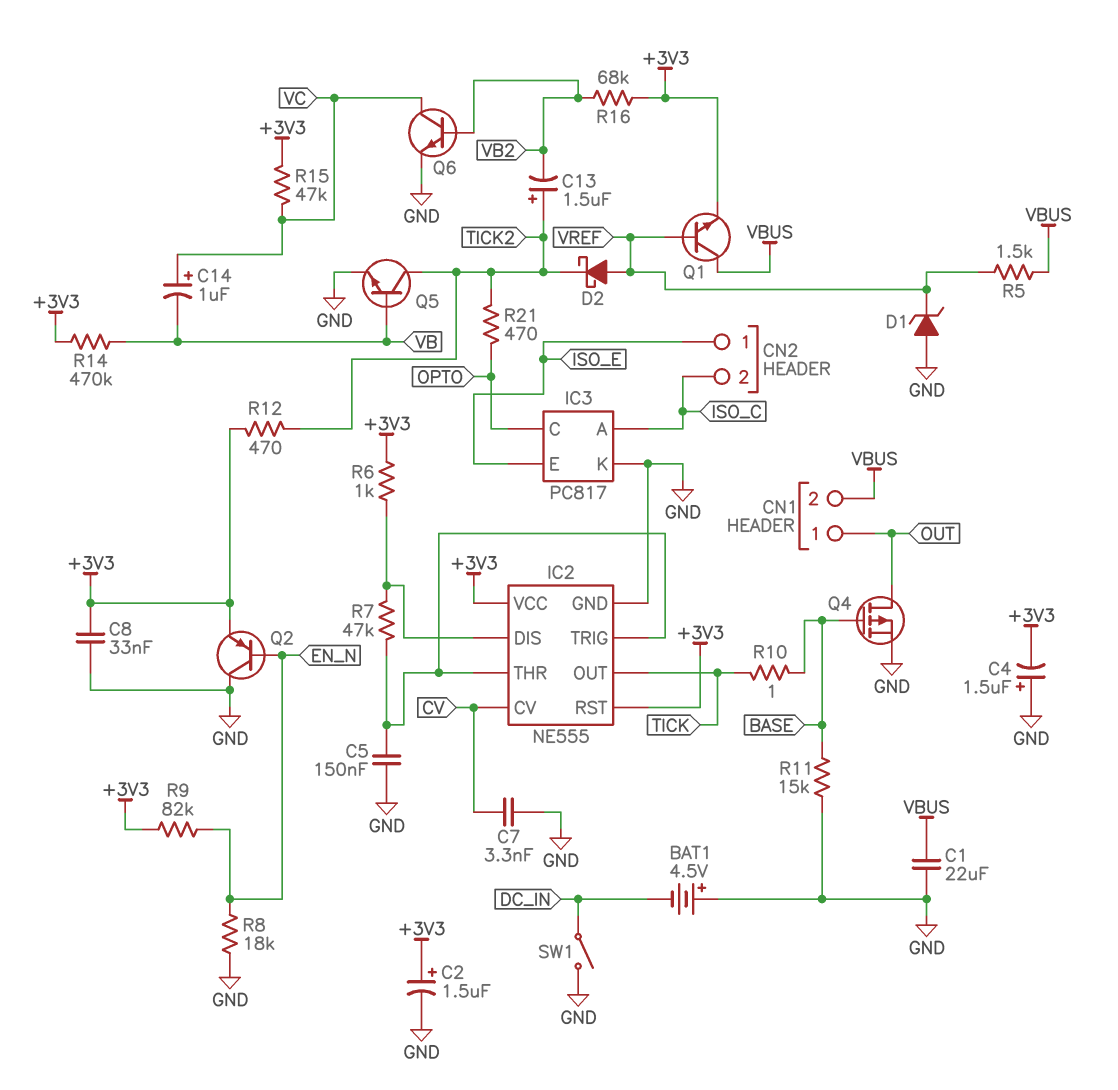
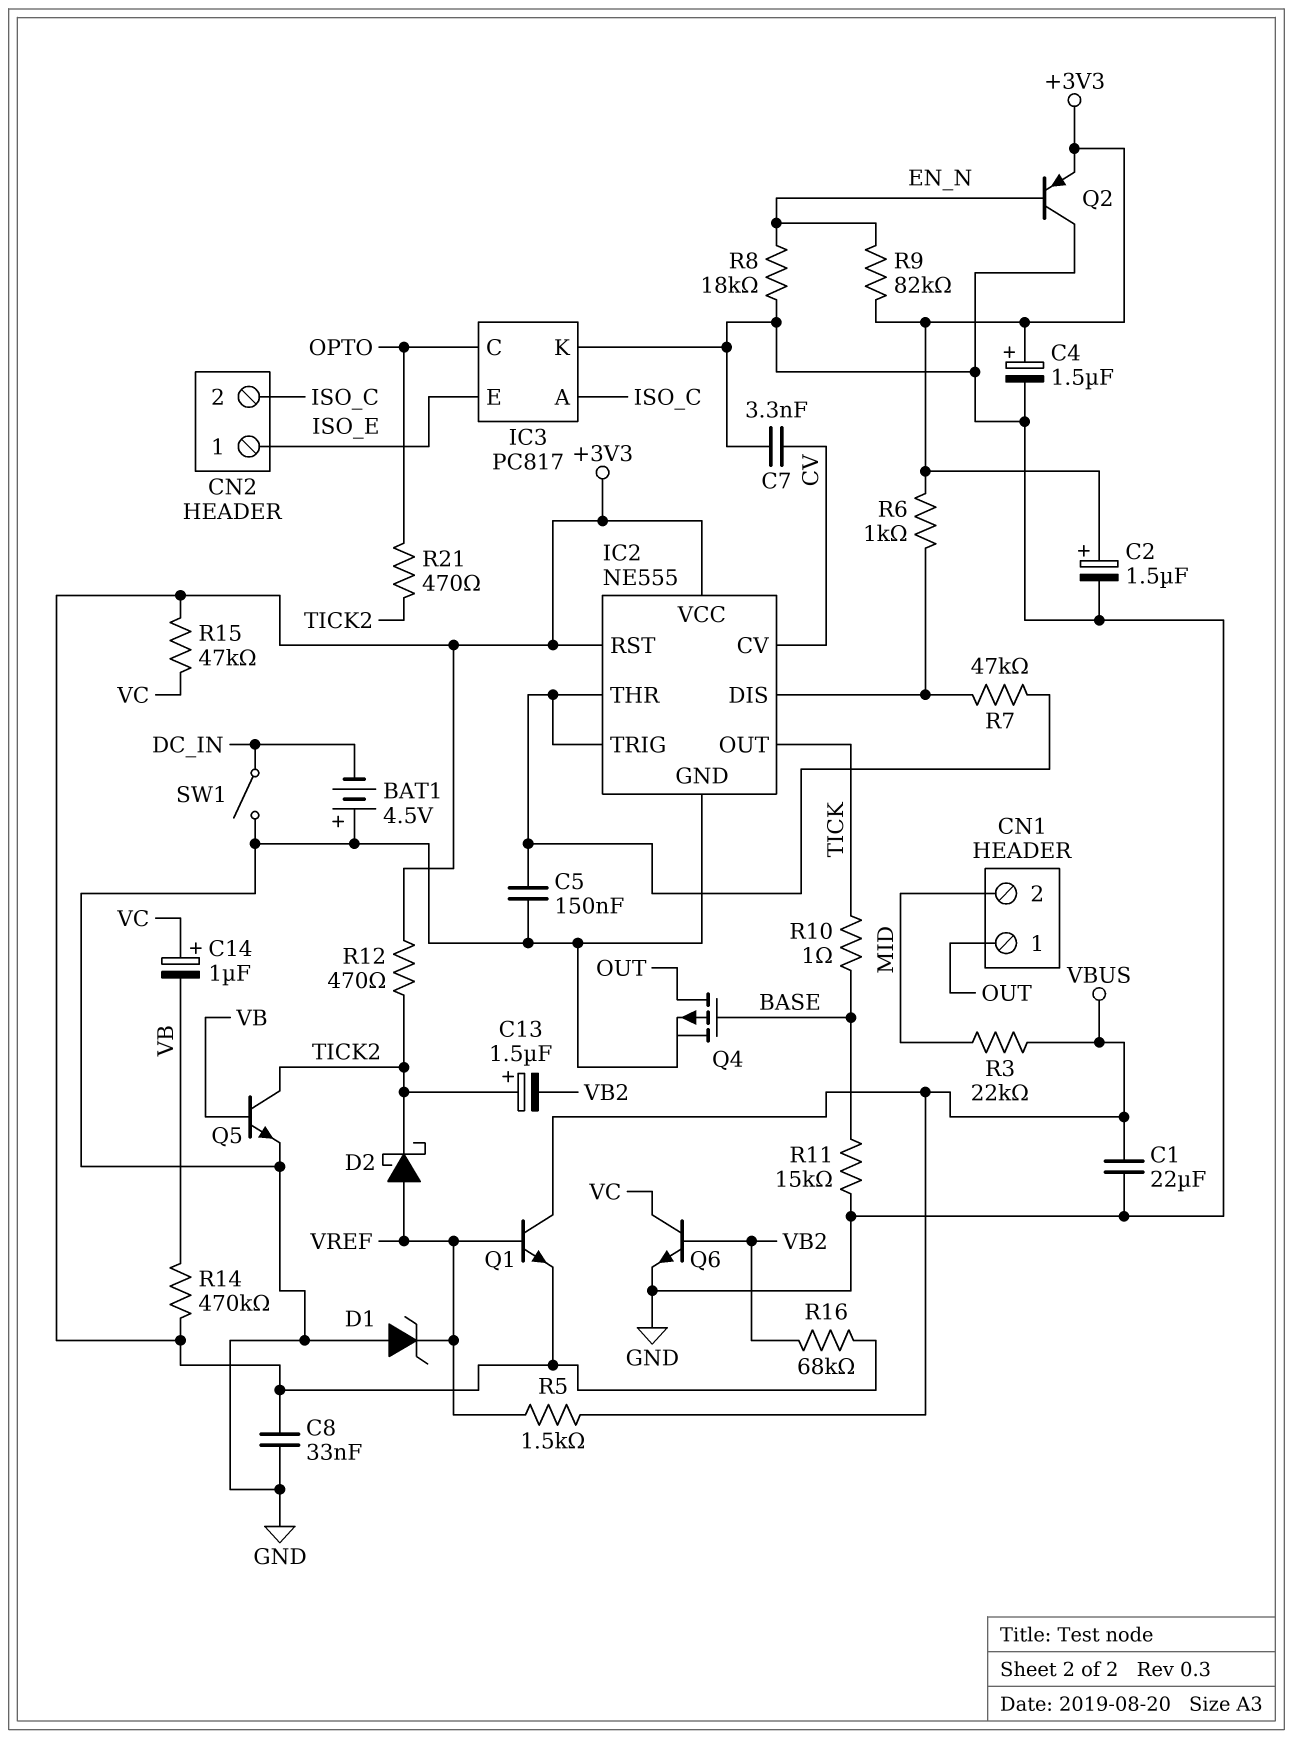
C4: 1.5uF (plus GND, minus +3V3) -> 1.5uF (plus +3V3, minus GND)
CN1 pin 2: VBUS -> MID
R3: none -> 22k (MID, VBUS)

